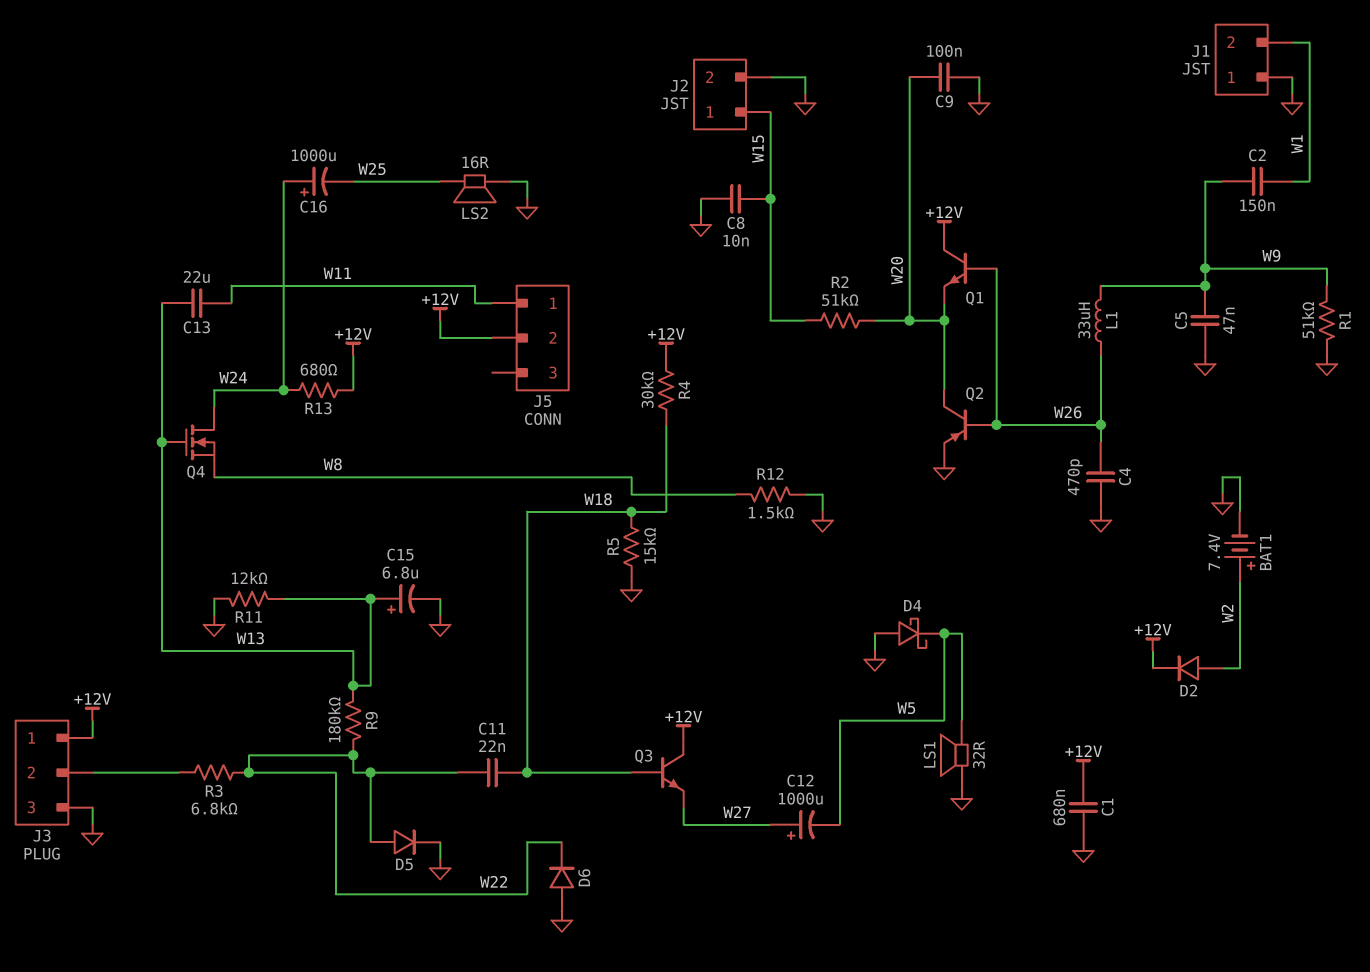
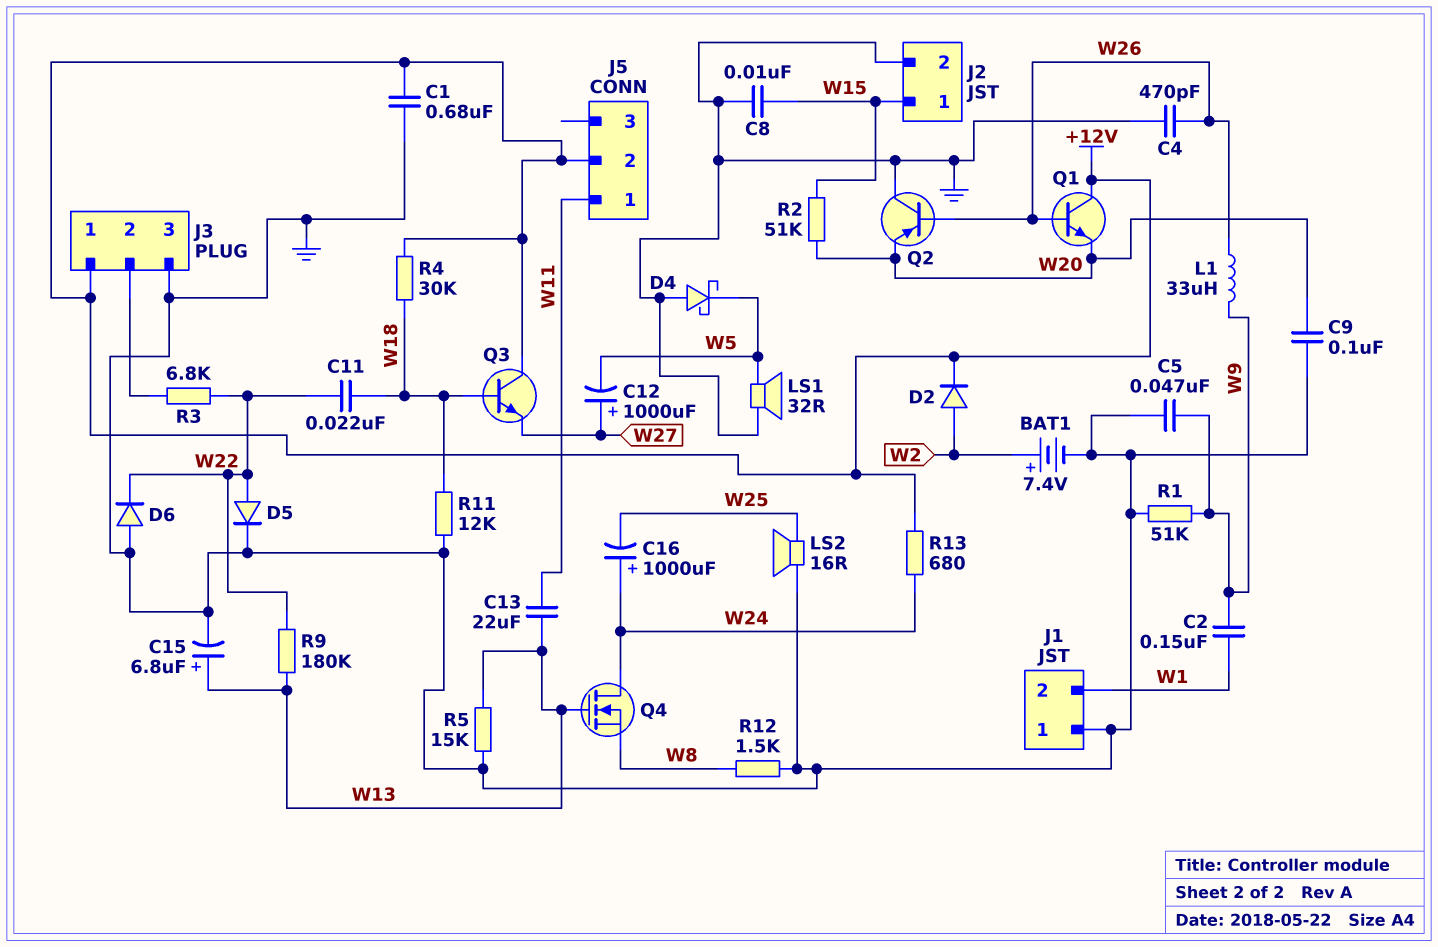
Q2: PNP (B W26, C W20, E GND) -> PNP (B W26, C GND, E W20)
R5: 15k (GND, W18) -> 15k (GND, W13)
R11: 12k (GND, W13) -> 12k (GND, W18)

